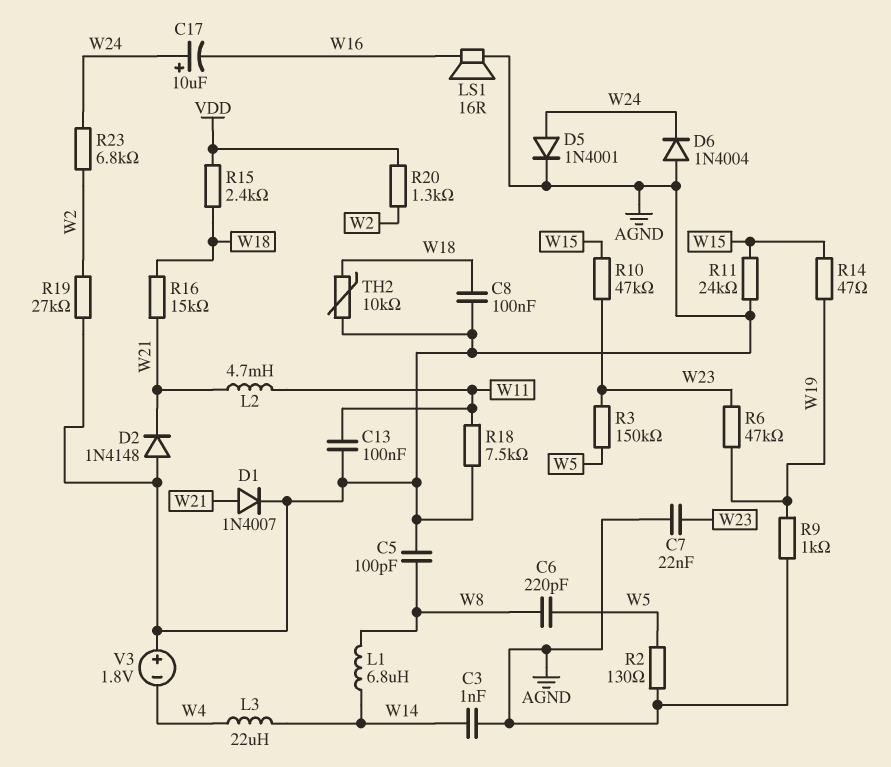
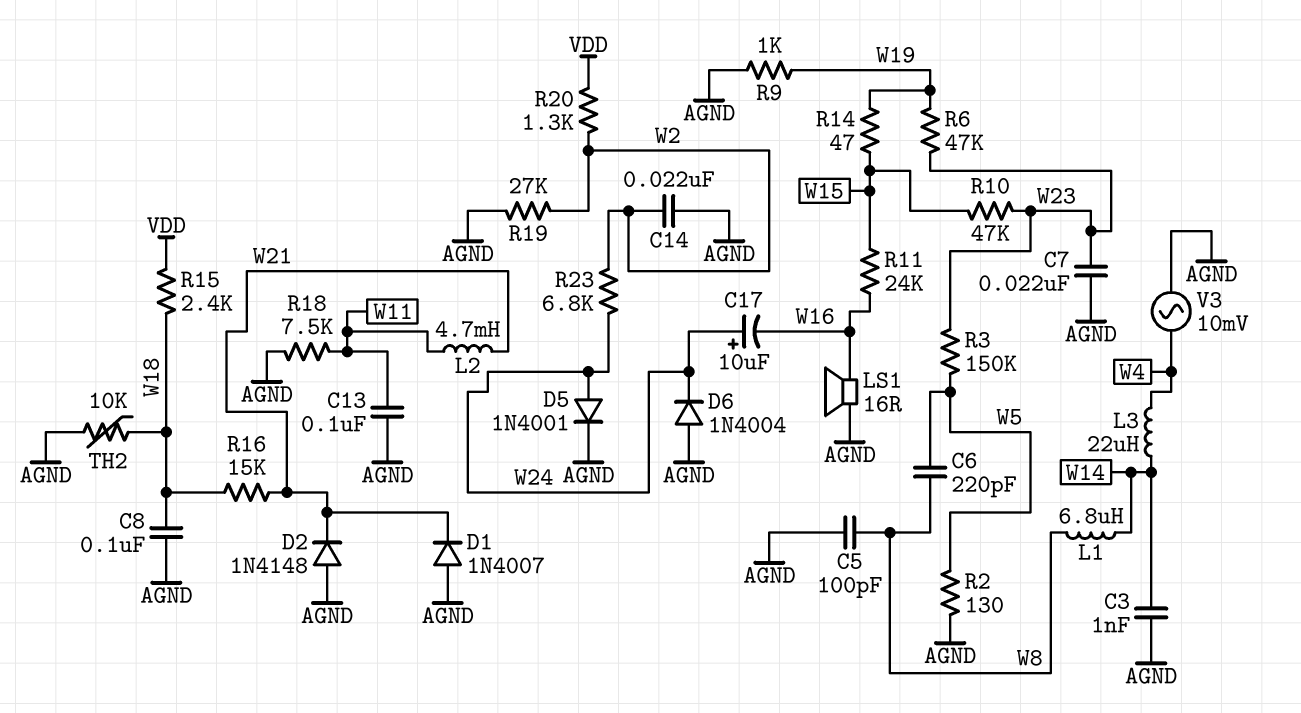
C14: none -> 22nF (AGND, W2)
D1: diode 1N4007 (A W21, K AGND) -> diode 1N4007 (A AGND, K W21)
R11: 24k (AGND, W15) -> 24k (W15, W16)
V3: 1.8V (plus AGND, minus W4) -> AC 10mV (AGND, W4)

